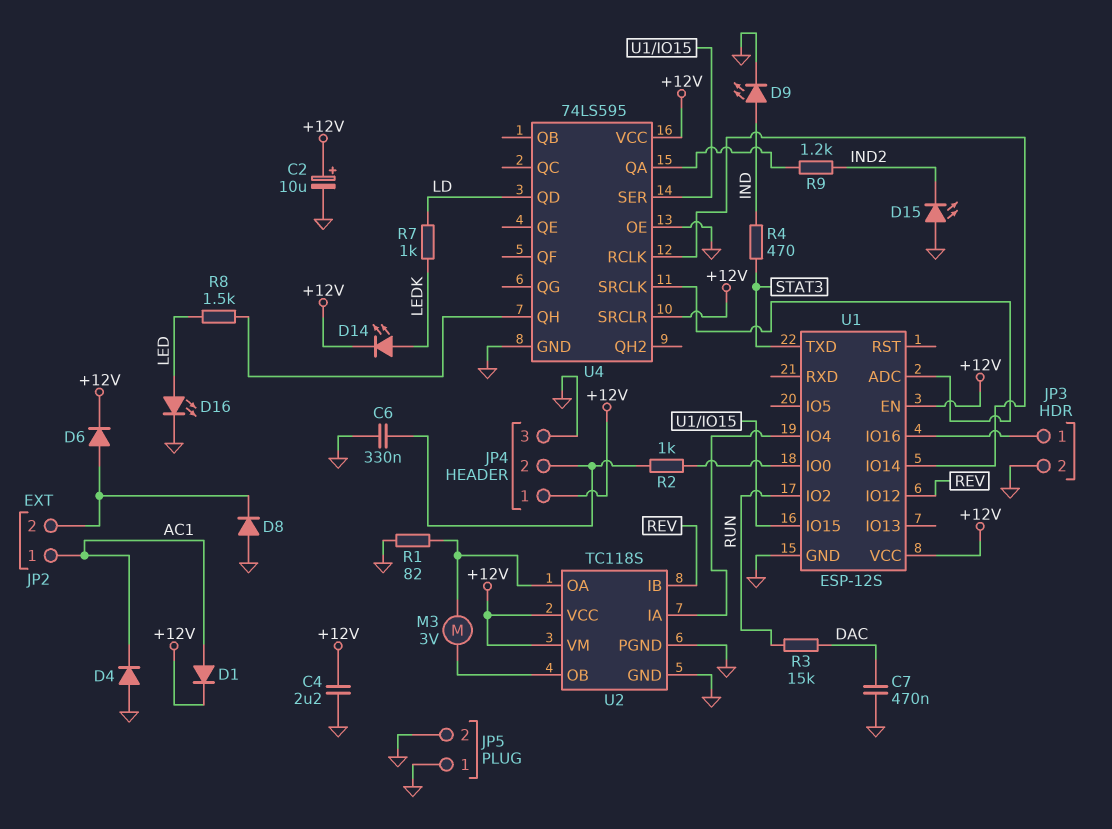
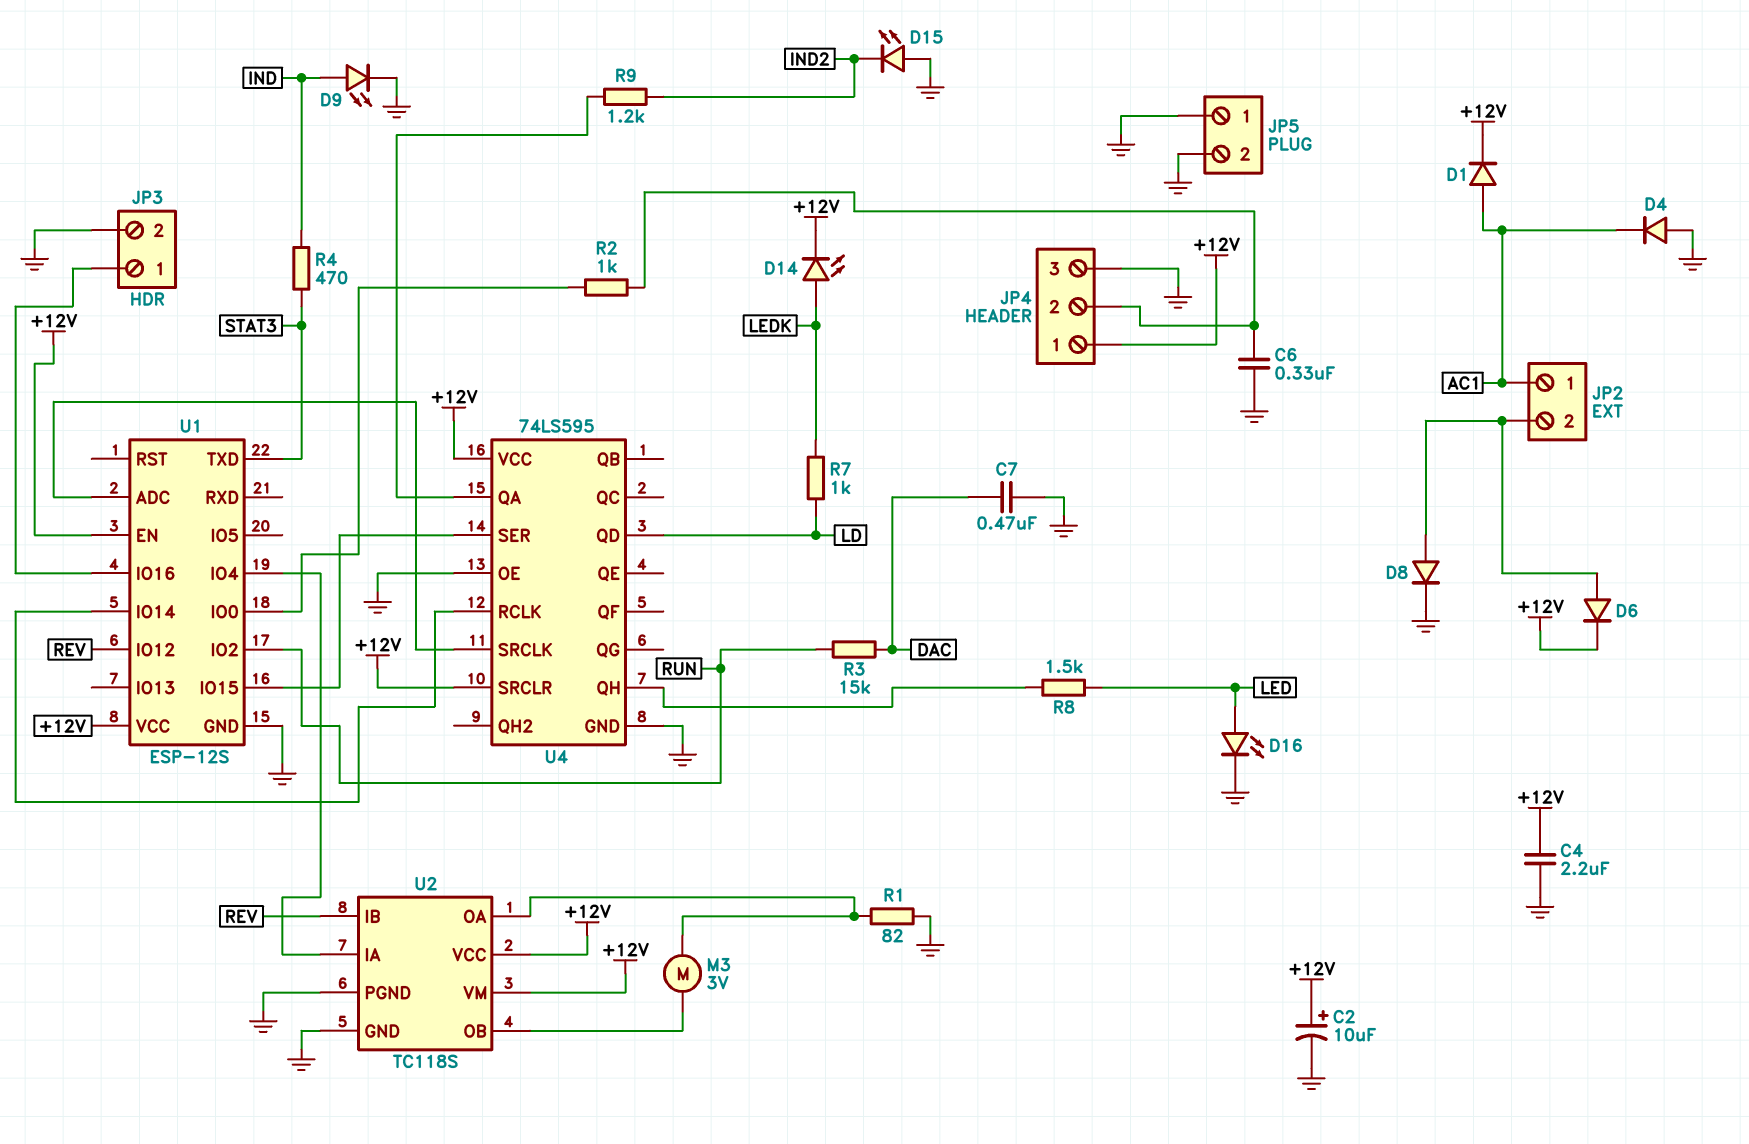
D8: diode (A GND, K JP2/2) -> diode (A JP2/2, K GND)

